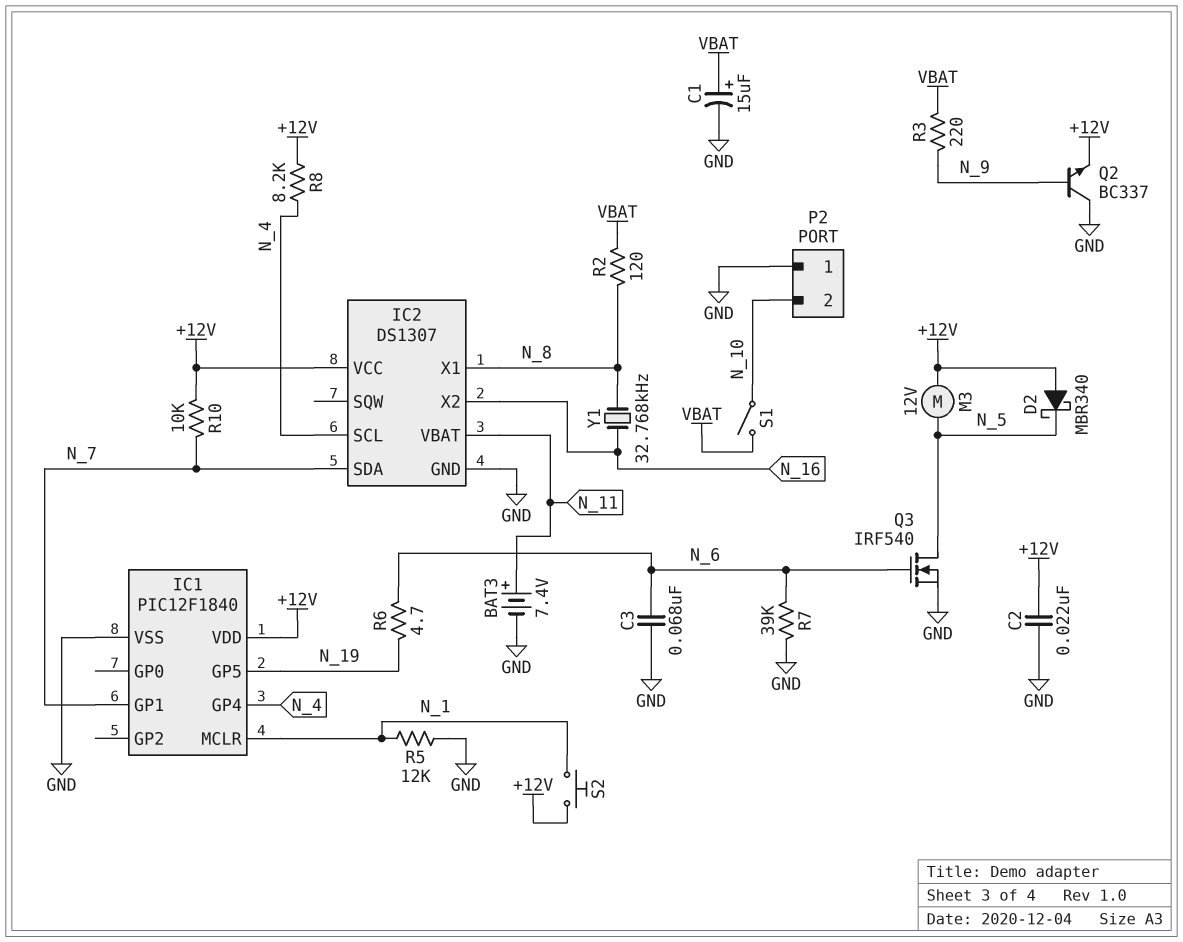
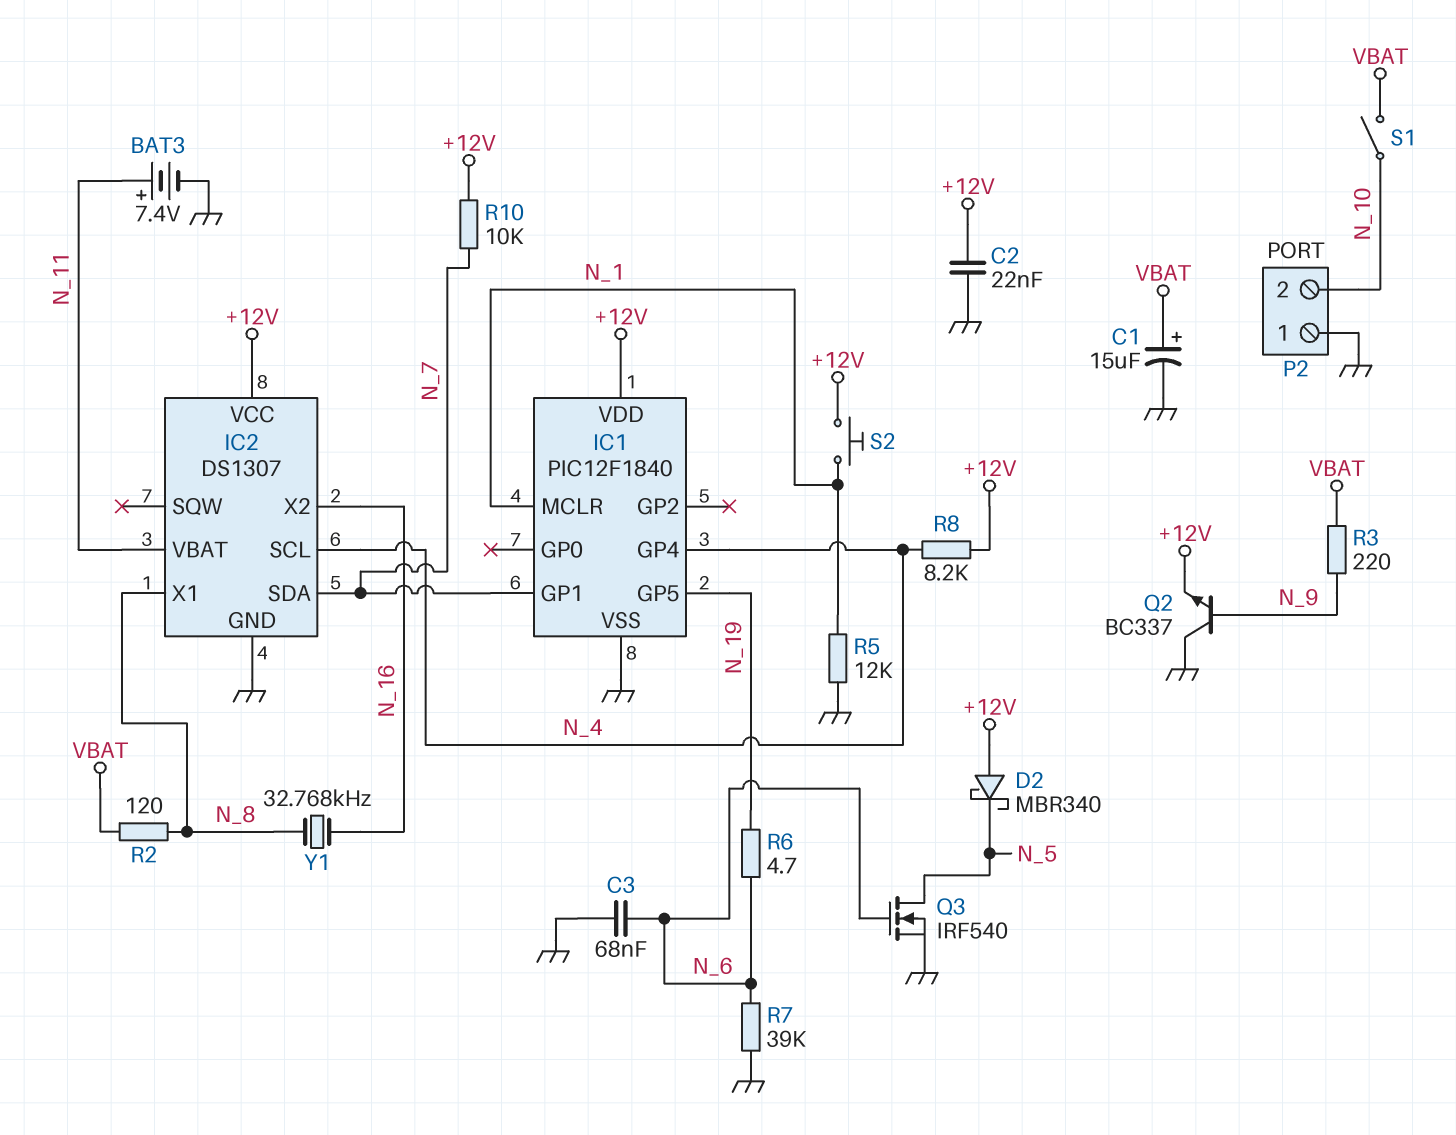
M3: motor 12V (+12V, N_5) -> none

